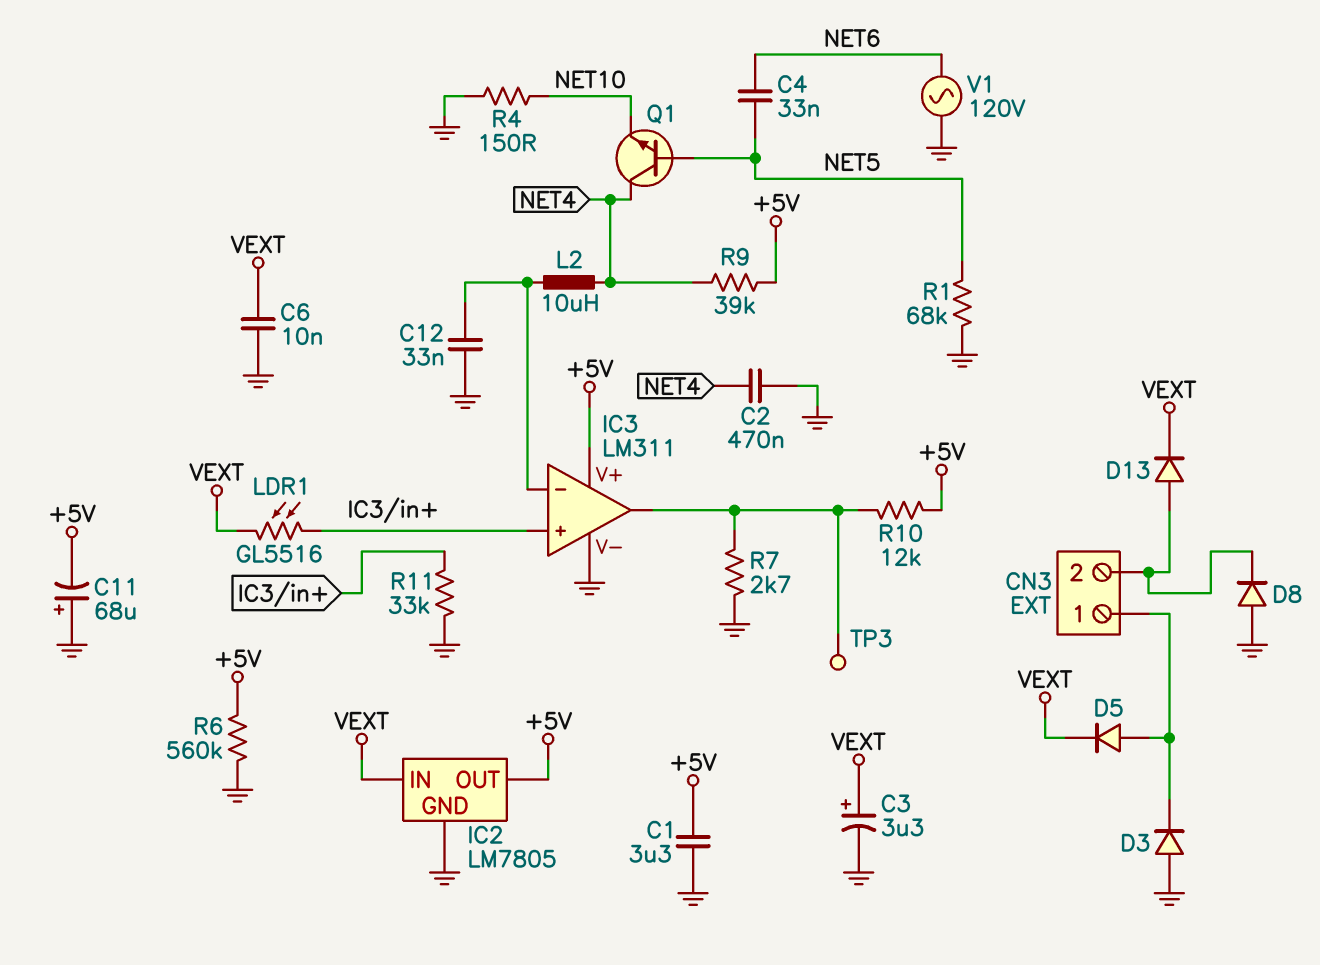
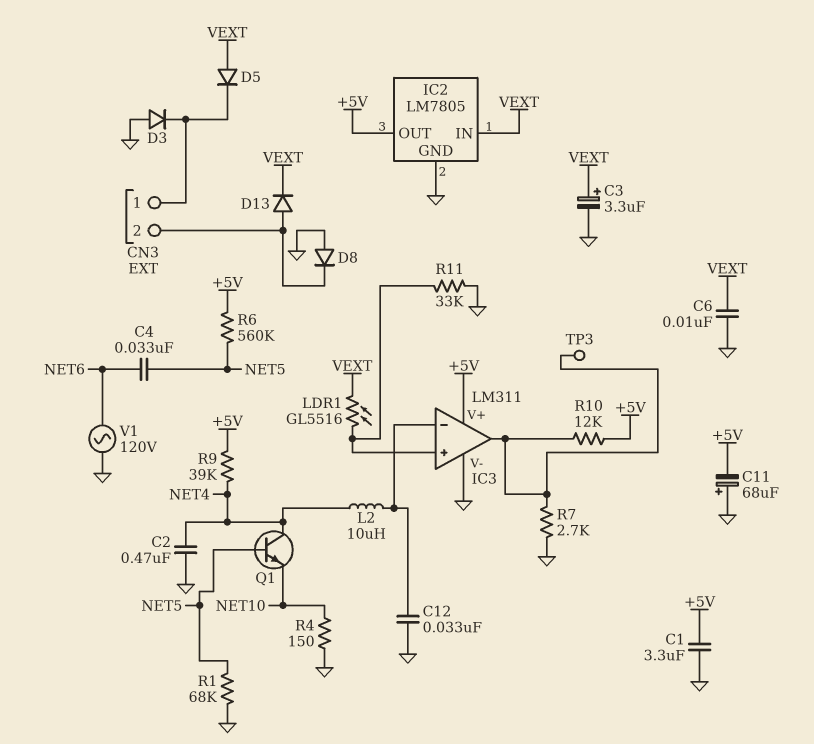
D5: diode (A CN3/1, K VEXT) -> diode (A VEXT, K CN3/1)
R6: 560k (+5V, GND) -> 560k (+5V, NET5)

